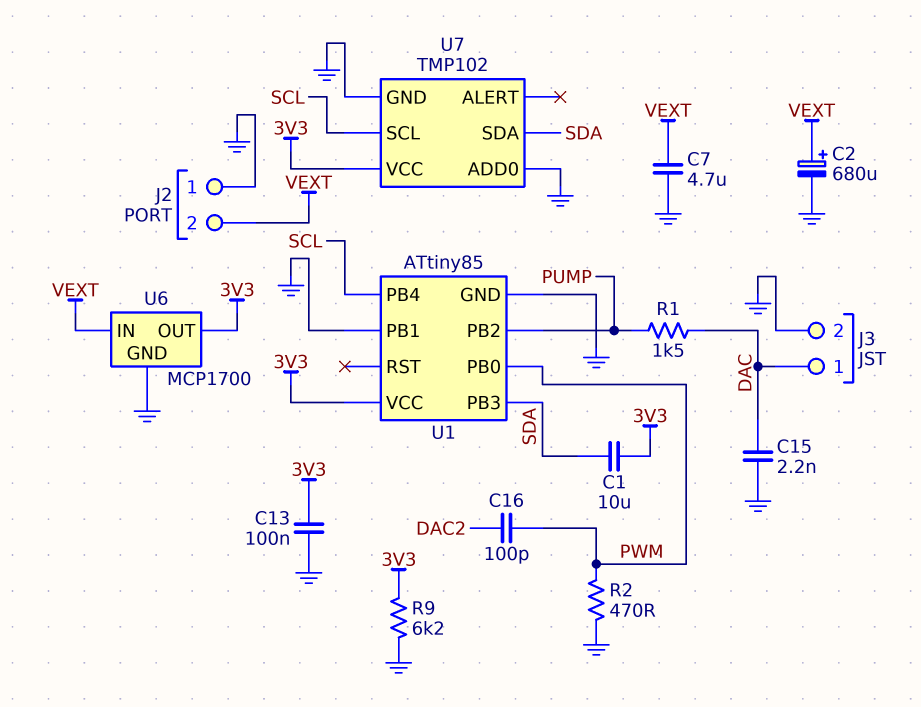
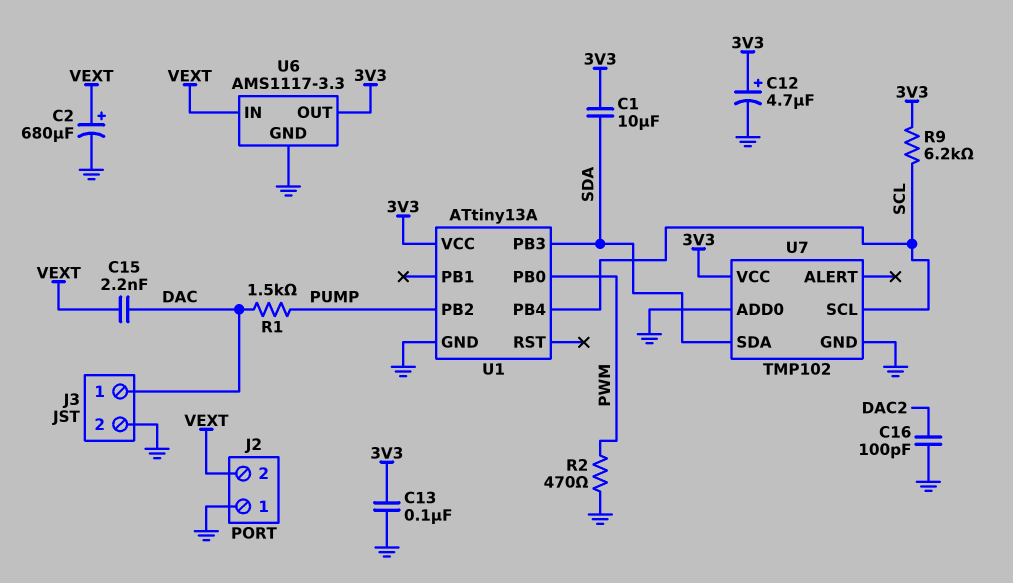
C7: 4.7uF (GND, VEXT) -> none
C12: none -> 4.7uF (plus 3V3, minus GND)
C15: 2.2nF (DAC, GND) -> 2.2nF (DAC, VEXT)
C16: 100pF (DAC2, PWM) -> 100pF (DAC2, GND)
R9: 6.2k (3V3, GND) -> 6.2k (3V3, SCL)
U1: ATtiny85 -> ATtiny13A
U1 pin PB1: GND -> none
U6: MCP1700 -> AMS1117-3.3

